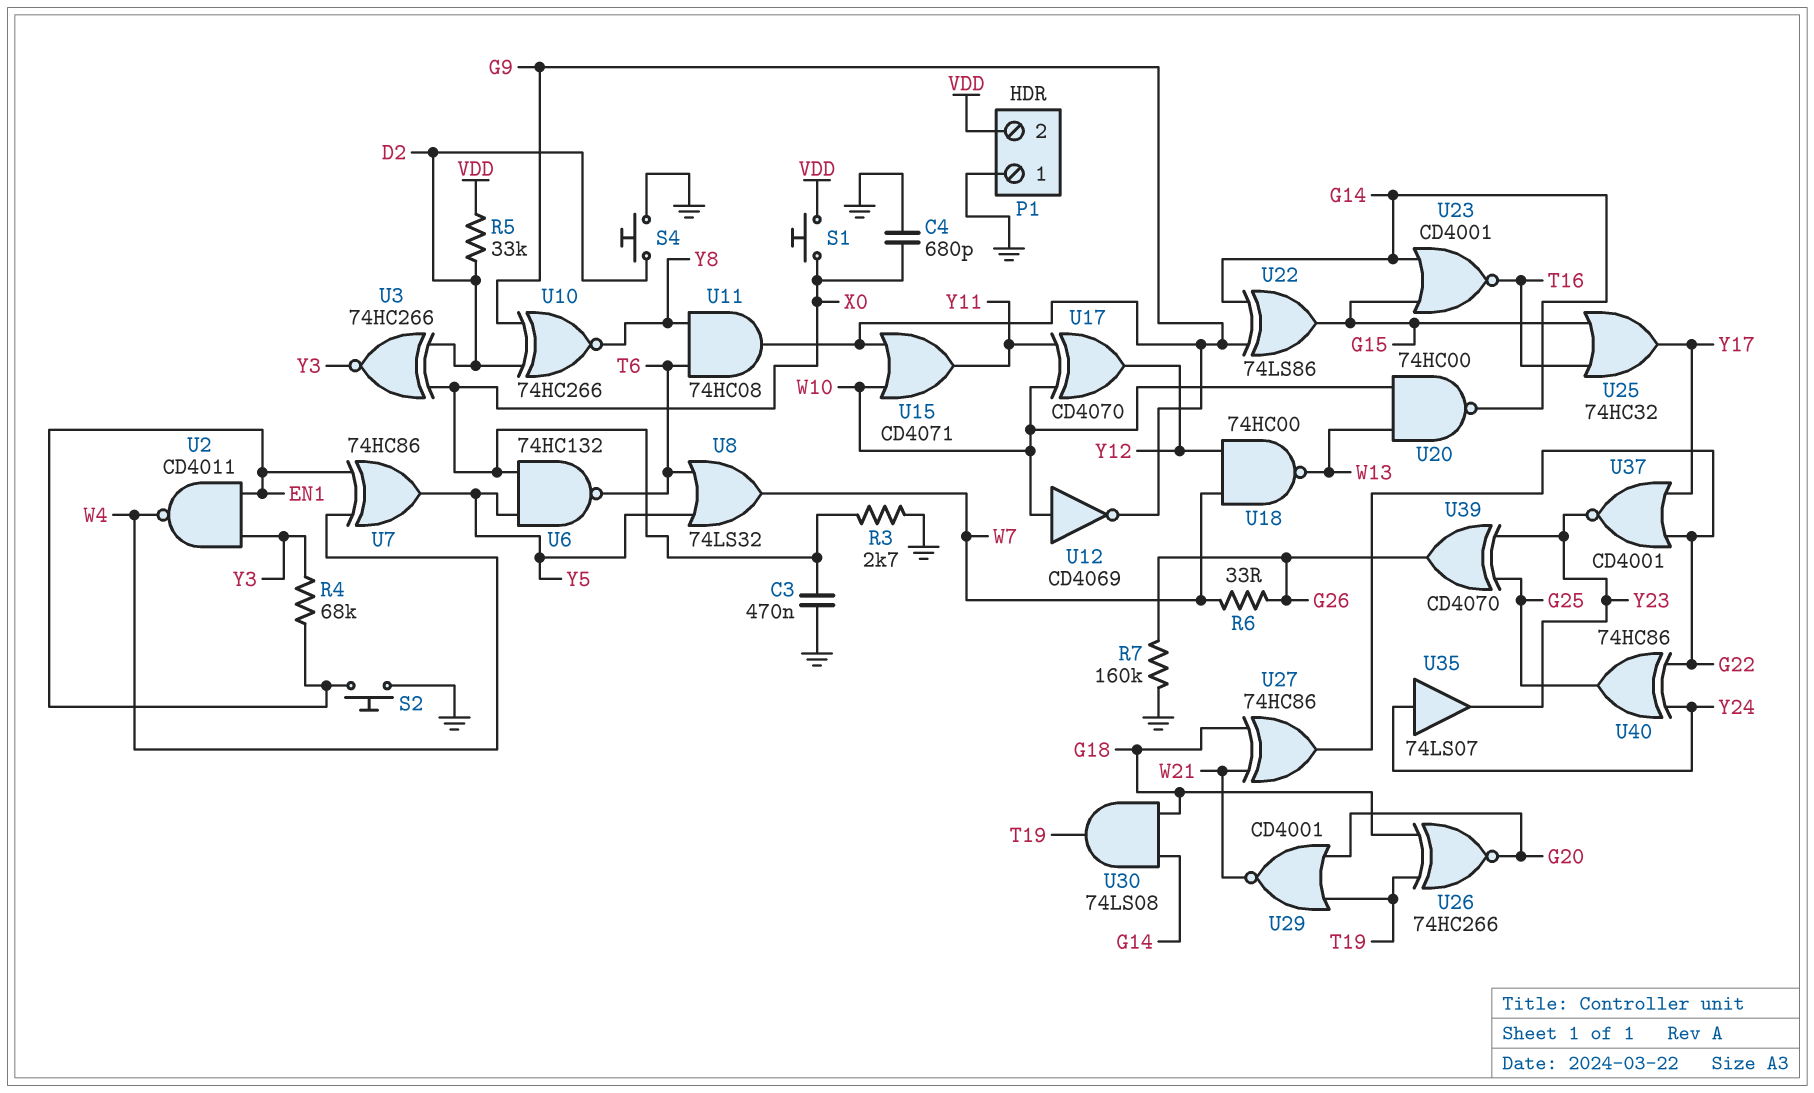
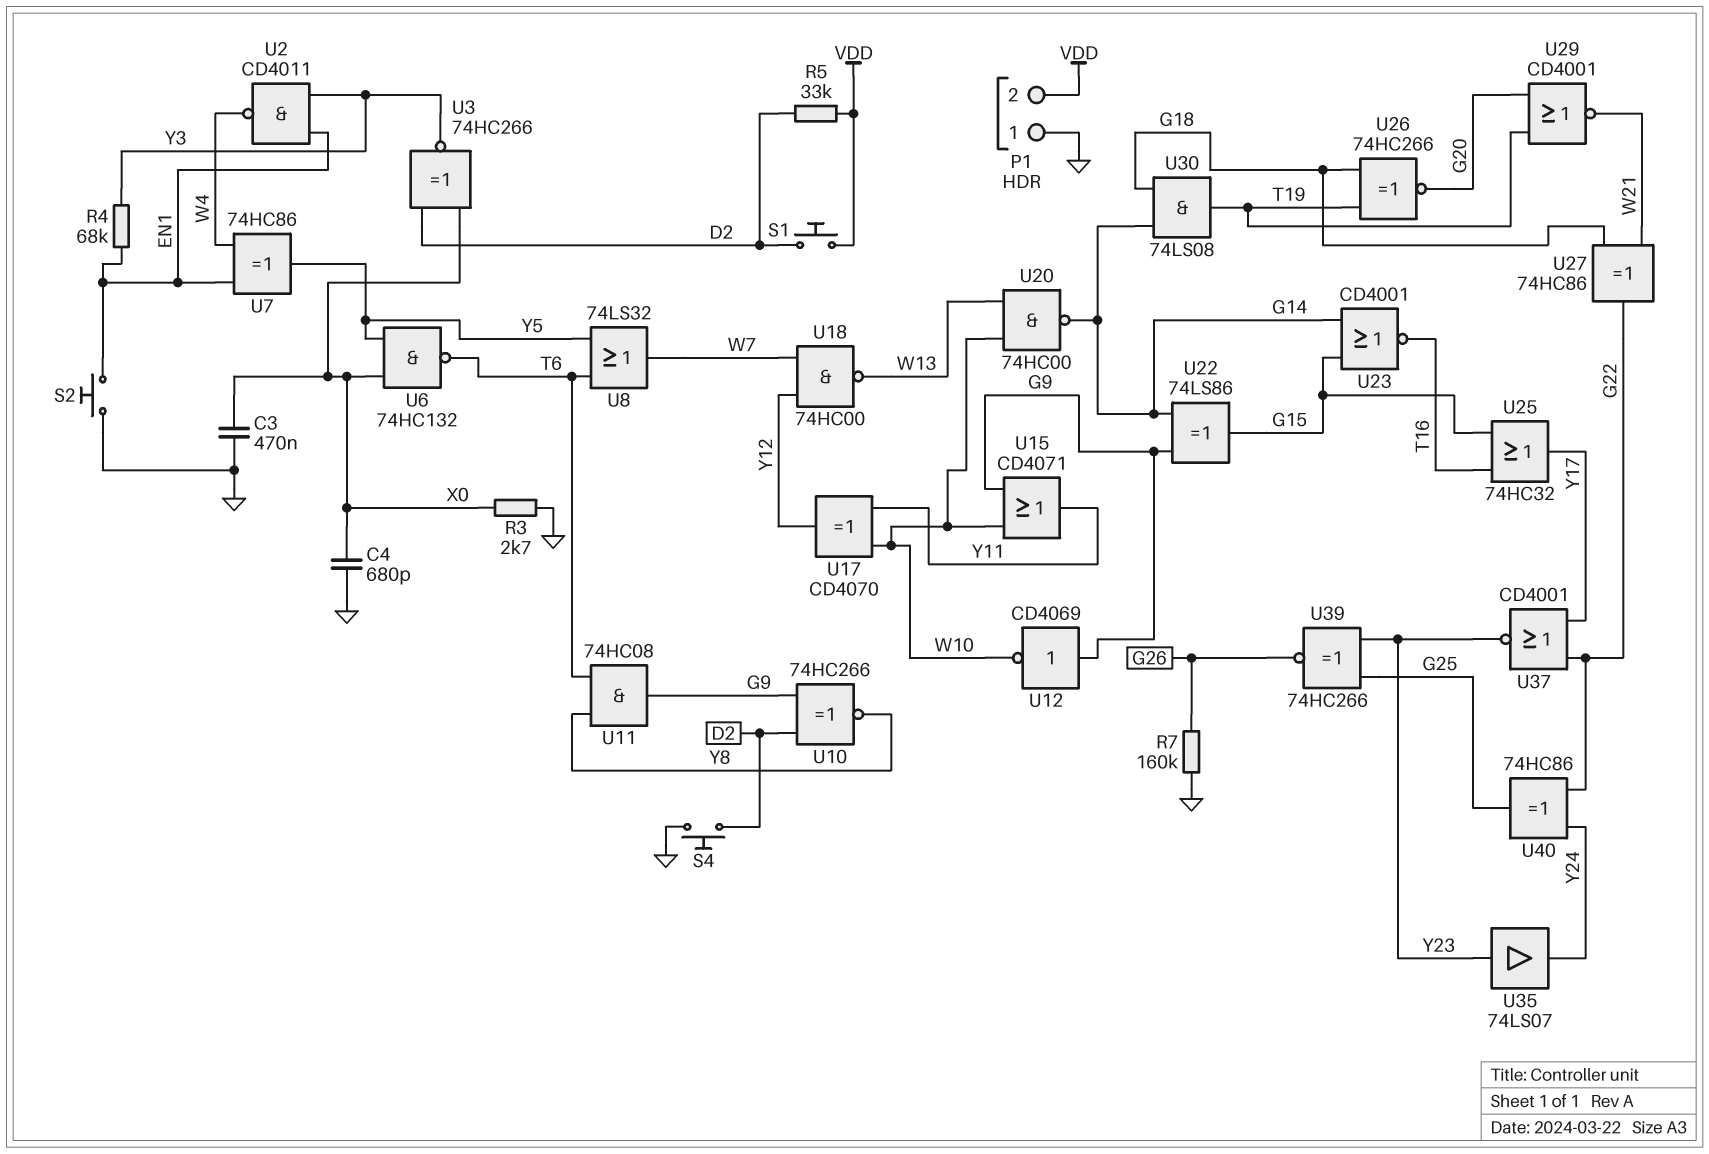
R6: 33 (G26, W7) -> none
S1: button (VDD, X0) -> button (D2, VDD)
U12: NOT CD4069 (in W10, out G9) -> NOT CD4069 (in G9, out W10)
U35: buffer 74LS07 (in Y24, out Y23) -> buffer 74LS07 (in Y23, out Y24)
U39: XOR CD4070 (in G25, in Y23, out G26) -> XNOR 74HC266 (in G25, in Y23, out G26)

